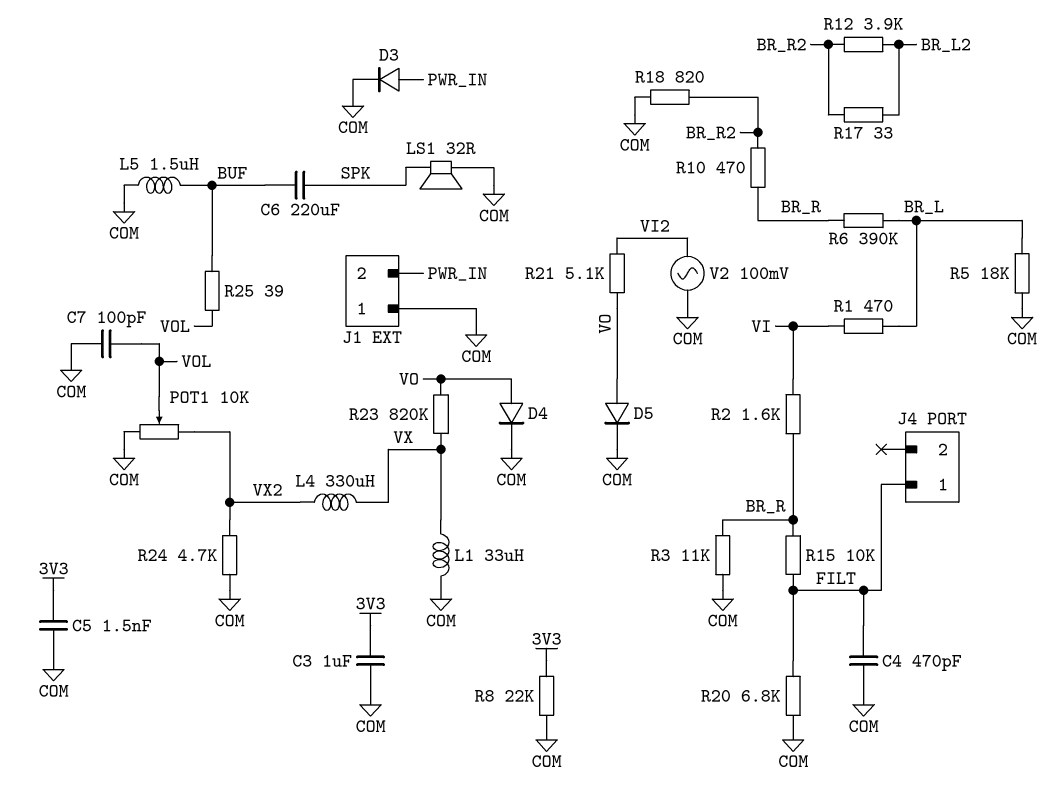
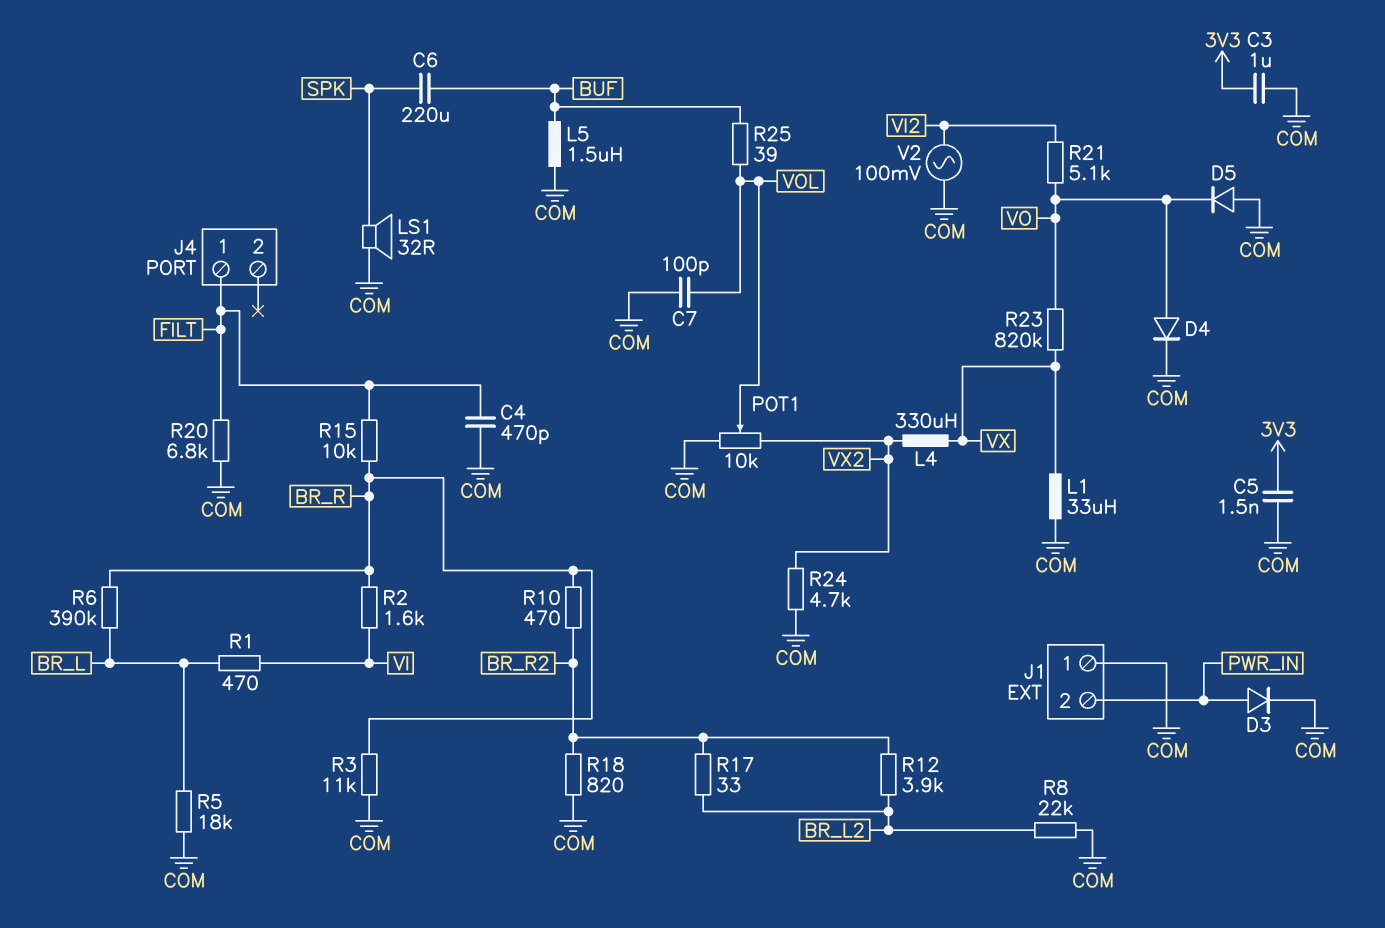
D5: diode (A VO, K COM) -> diode (A COM, K VO)
R8: 22k (3V3, COM) -> 22k (BR_L2, COM)

